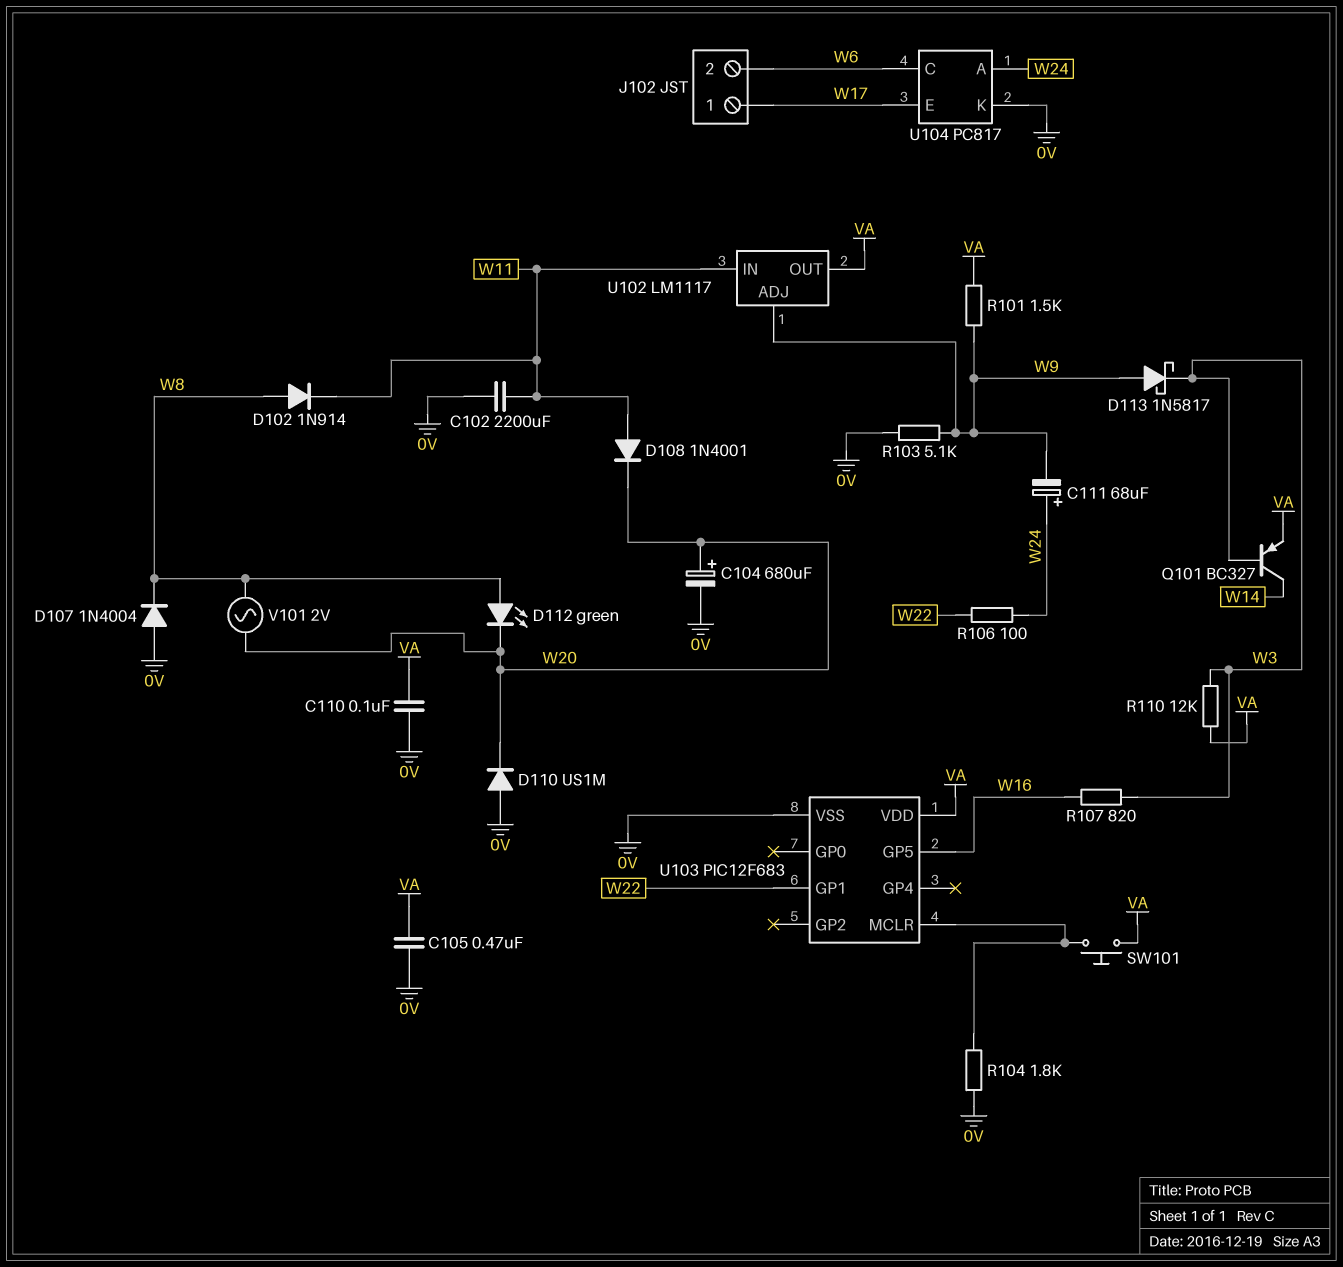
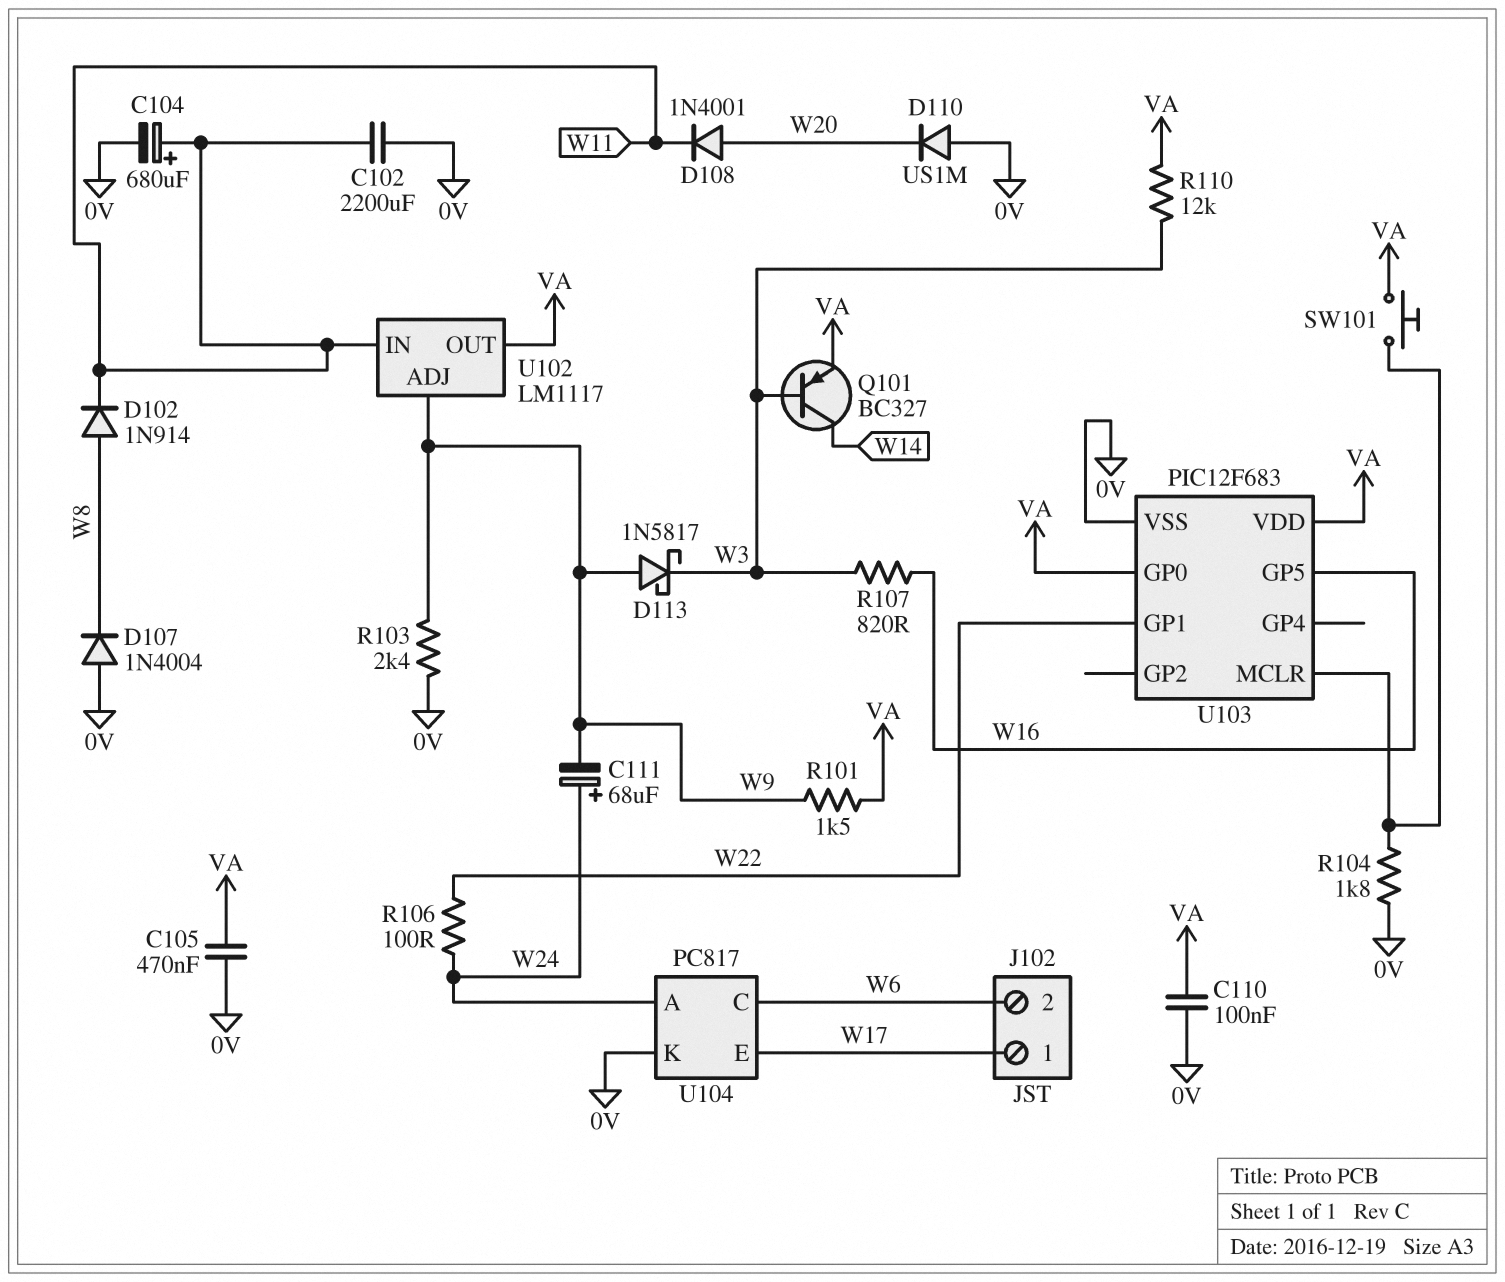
C104: 680uF (plus W20, minus 0V) -> 680uF (plus W11, minus 0V)
D108: diode 1N4001 (A W11, K W20) -> diode 1N4001 (A W20, K W11)
D112: LED green (A W8, K W20) -> none
R103: 5.1k (0V, W9) -> 2.4k (0V, W9)
U103 pin GP0: none -> VA
V101: AC 2V (W8, W20) -> none

